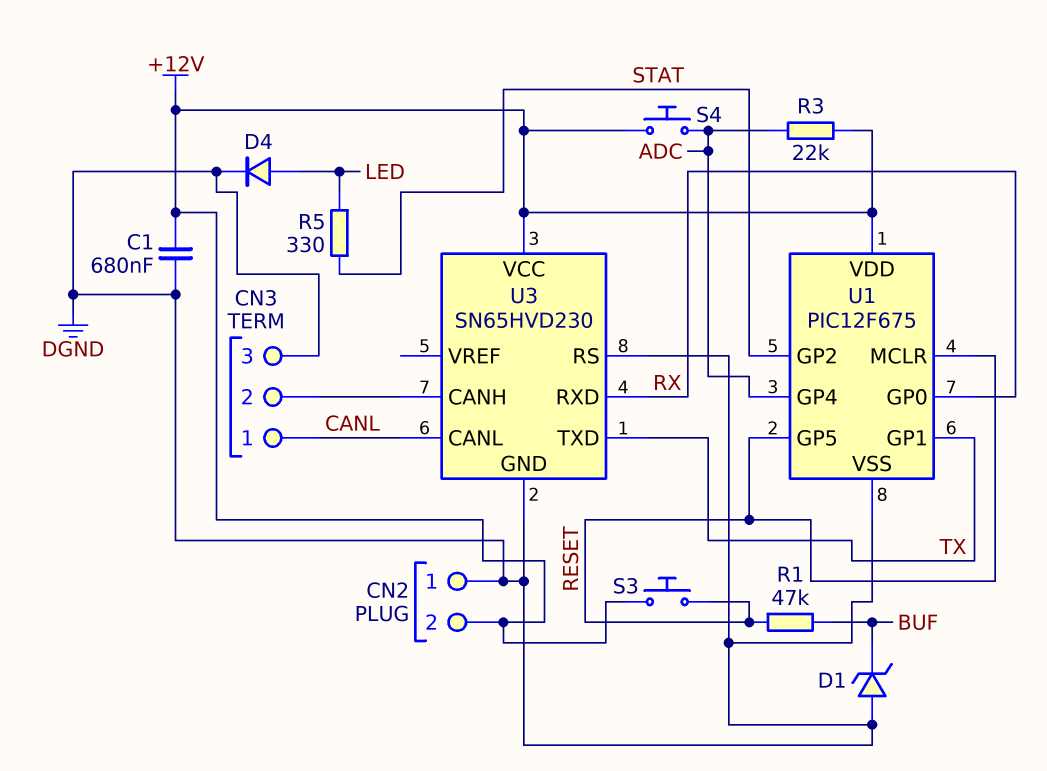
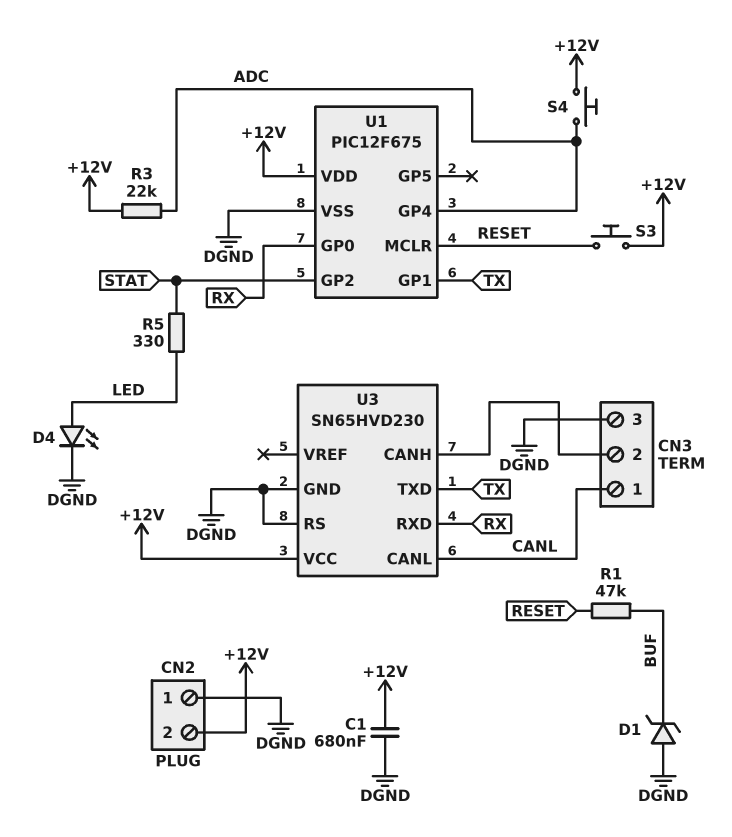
D4: diode (A LED, K DGND) -> LED (A LED, K DGND)
U1 pin GP5: RESET -> none

